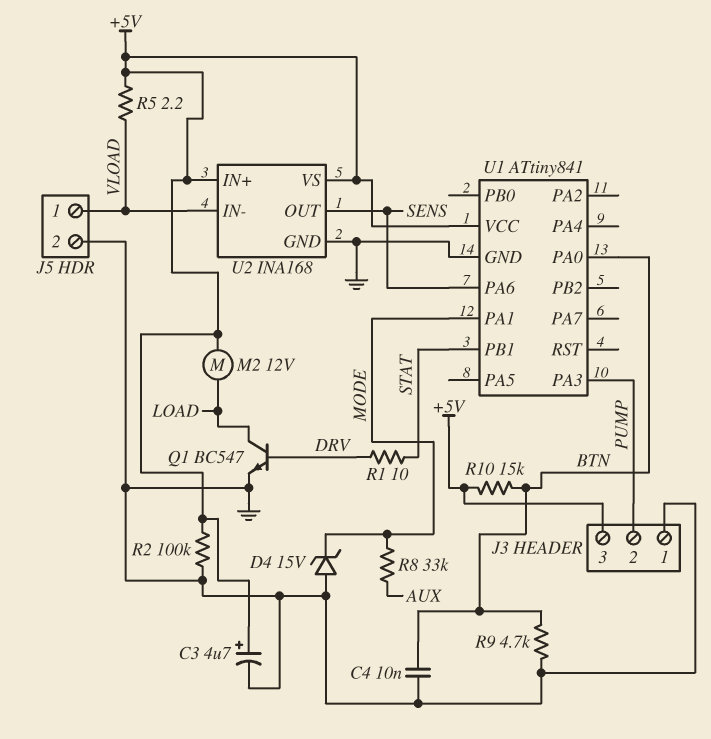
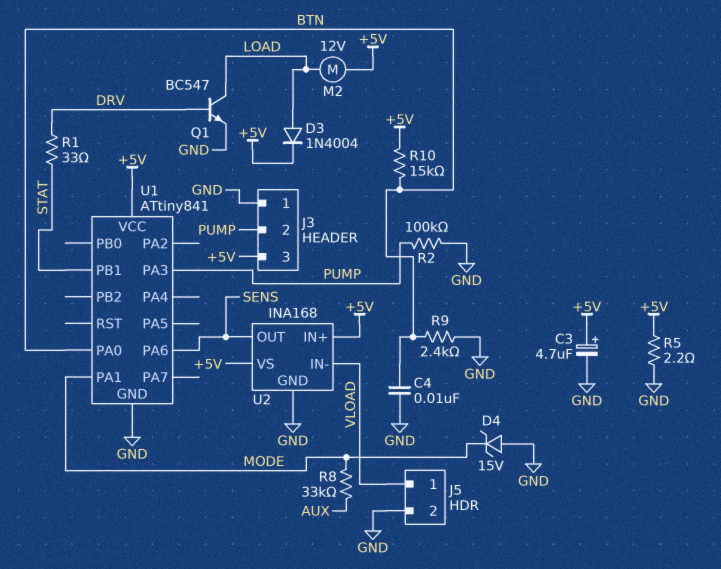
D3: none -> diode 1N4004 (A LOAD, K +5V)
R1: 10 (DRV, STAT) -> 33 (DRV, STAT)
R2: 100k (+5V, GND) -> 100k (GND, PUMP)
R5: 2.2 (+5V, VLOAD) -> 2.2 (+5V, GND)
R9: 4.7k (BTN, GND) -> 2.4k (BTN, GND)

